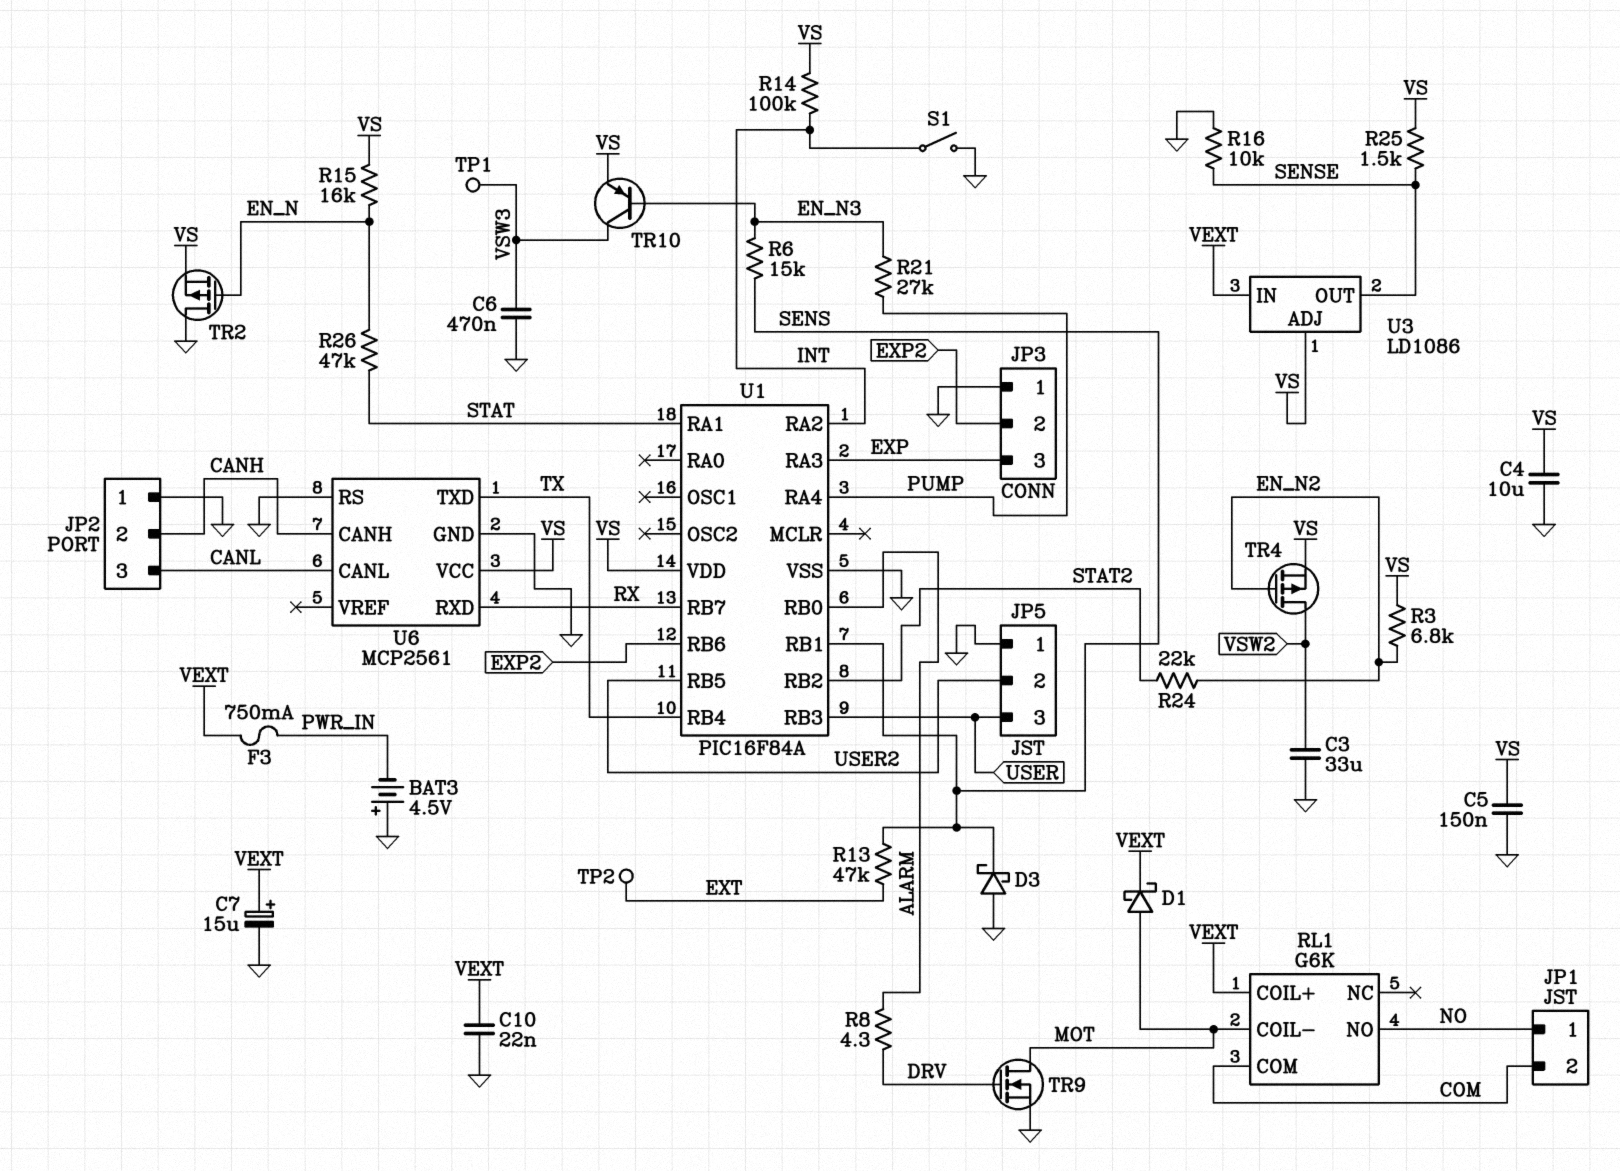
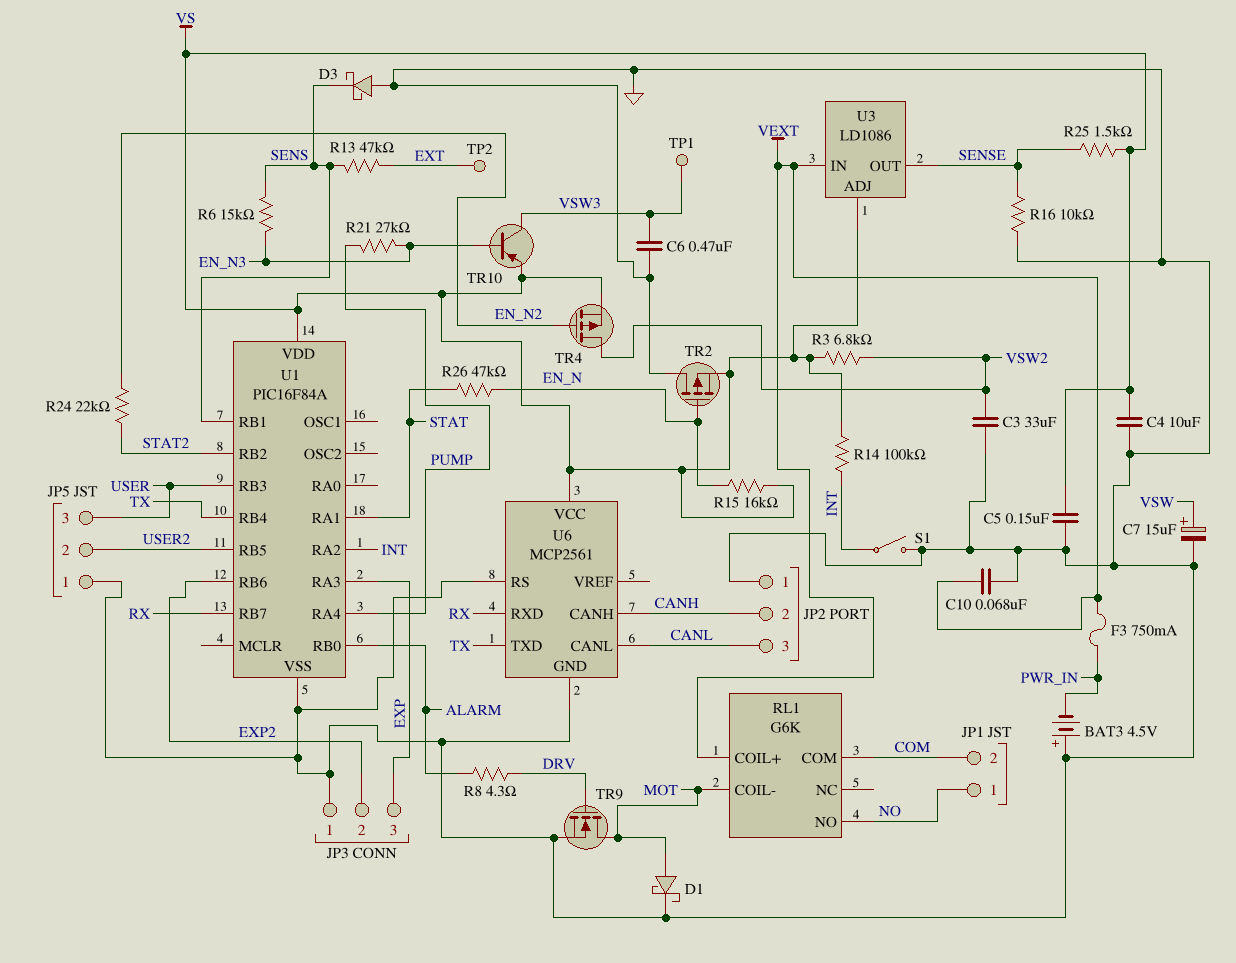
C7: 15uF (plus VEXT, minus GND) -> 15uF (plus VSW, minus GND)
C10: 22nF (GND, VEXT) -> 68nF (GND, VEXT)
D1: schottky (A MOT, K VEXT) -> schottky (A MOT, K GND)
R3: 6.8k (EN_N2, VS) -> 6.8k (VS, VSW2)

